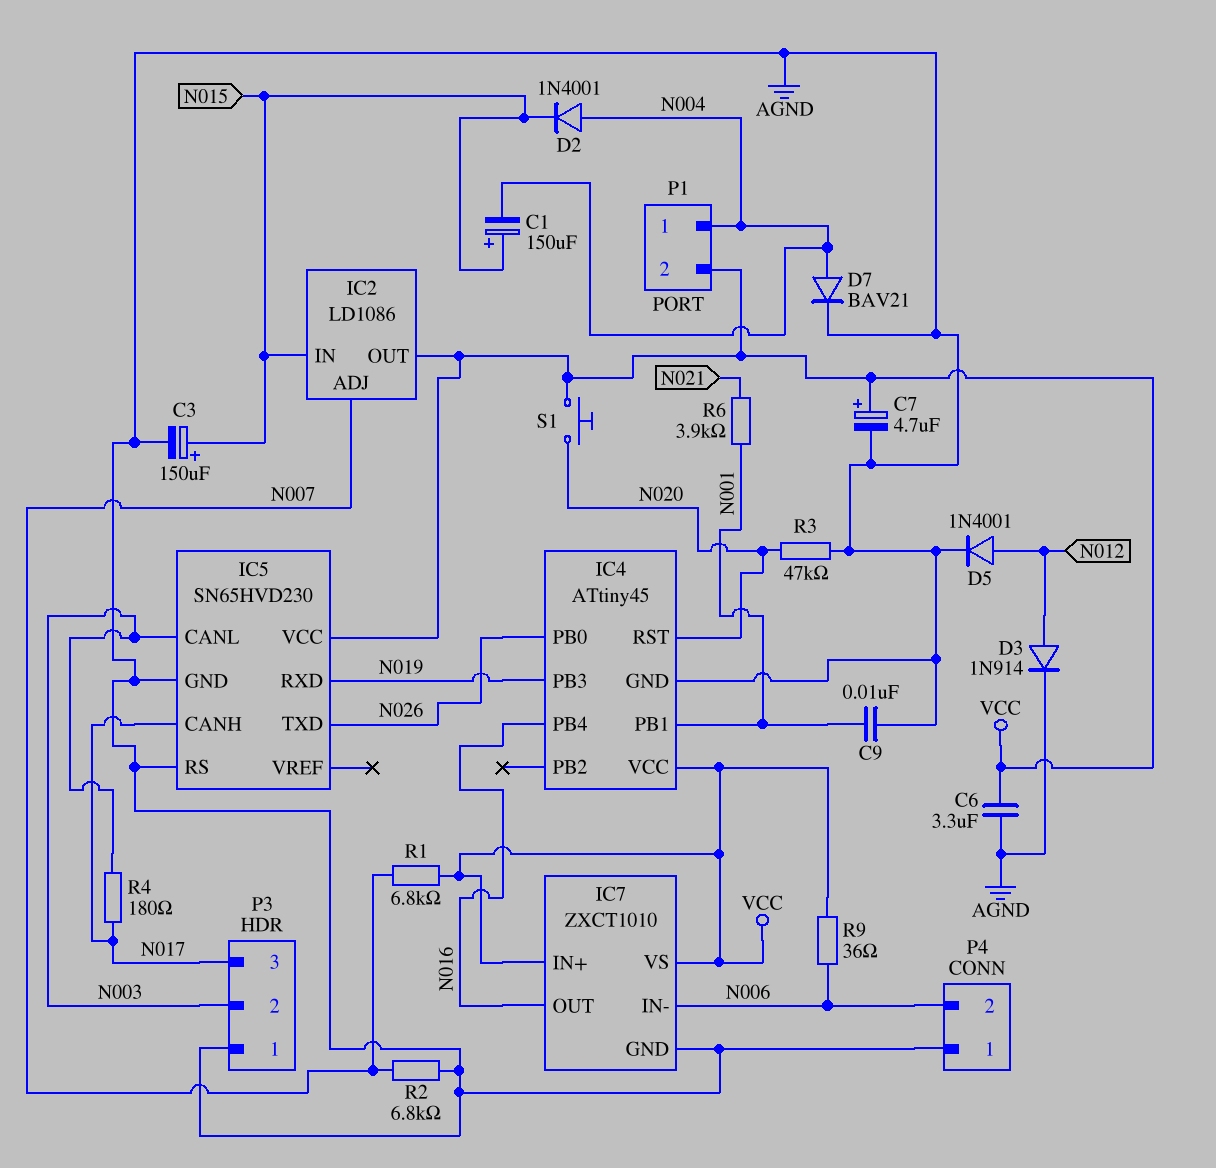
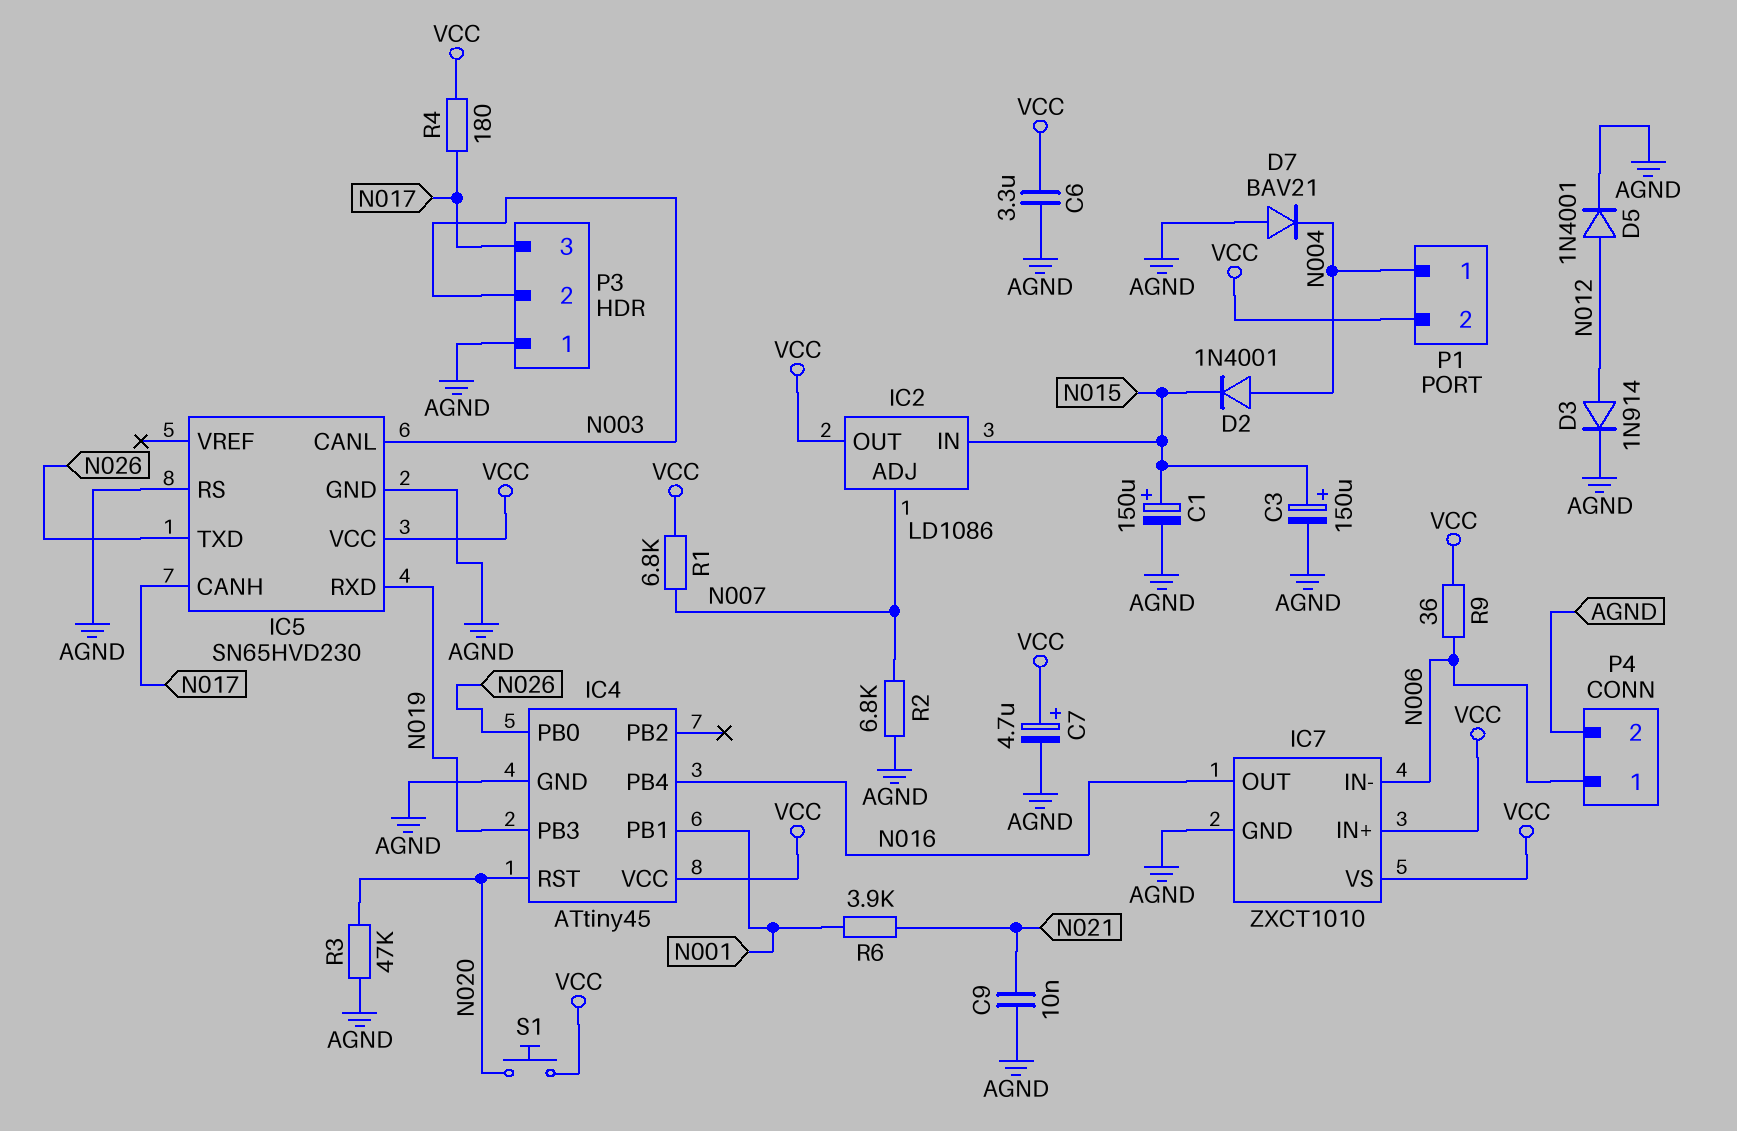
C1: 150uF (plus N015, minus N004) -> 150uF (plus N015, minus AGND)
C9: 10nF (AGND, N001) -> 10nF (AGND, N021)
D7: diode BAV21 (A N004, K AGND) -> diode BAV21 (A AGND, K N004)
P4 pin 1: AGND -> N006
P4 pin 2: N006 -> AGND
R4: 180 (N003, N017) -> 180 (N017, VCC)

